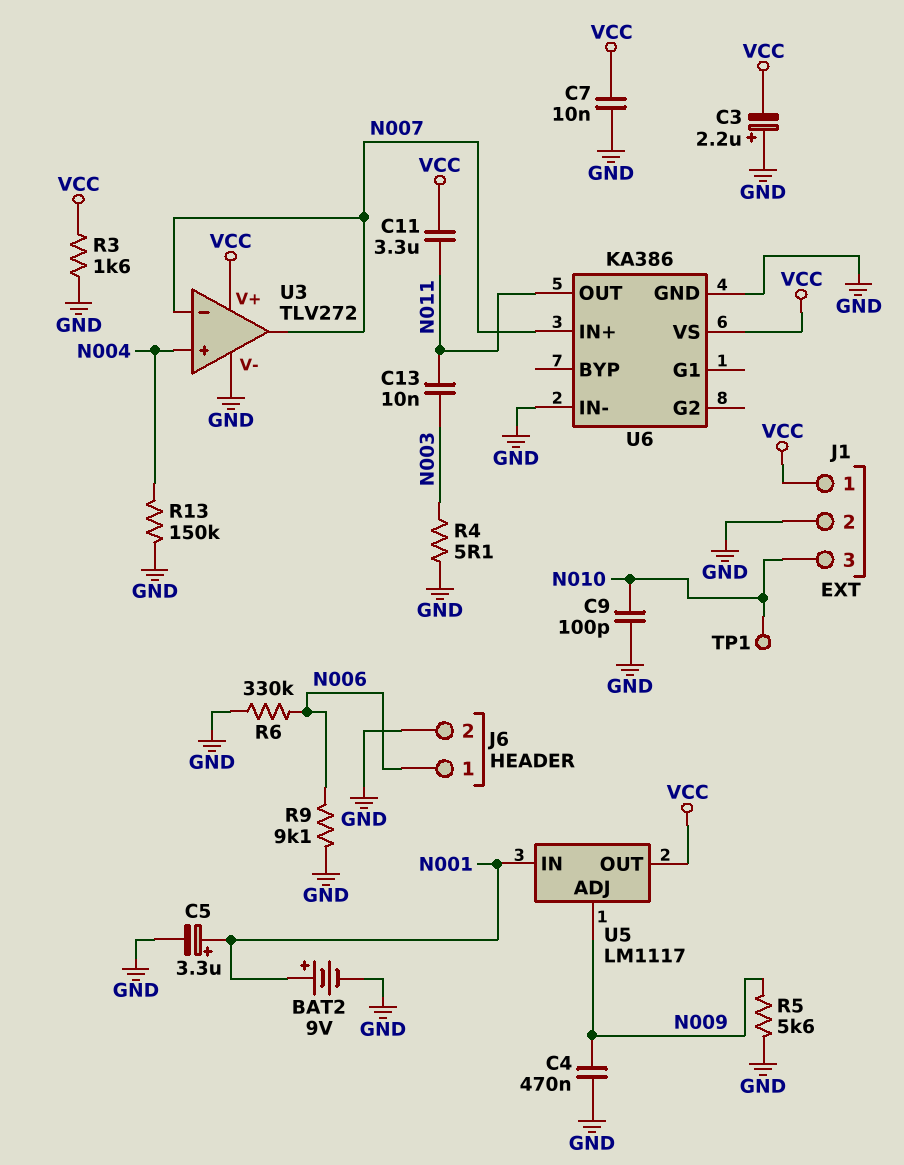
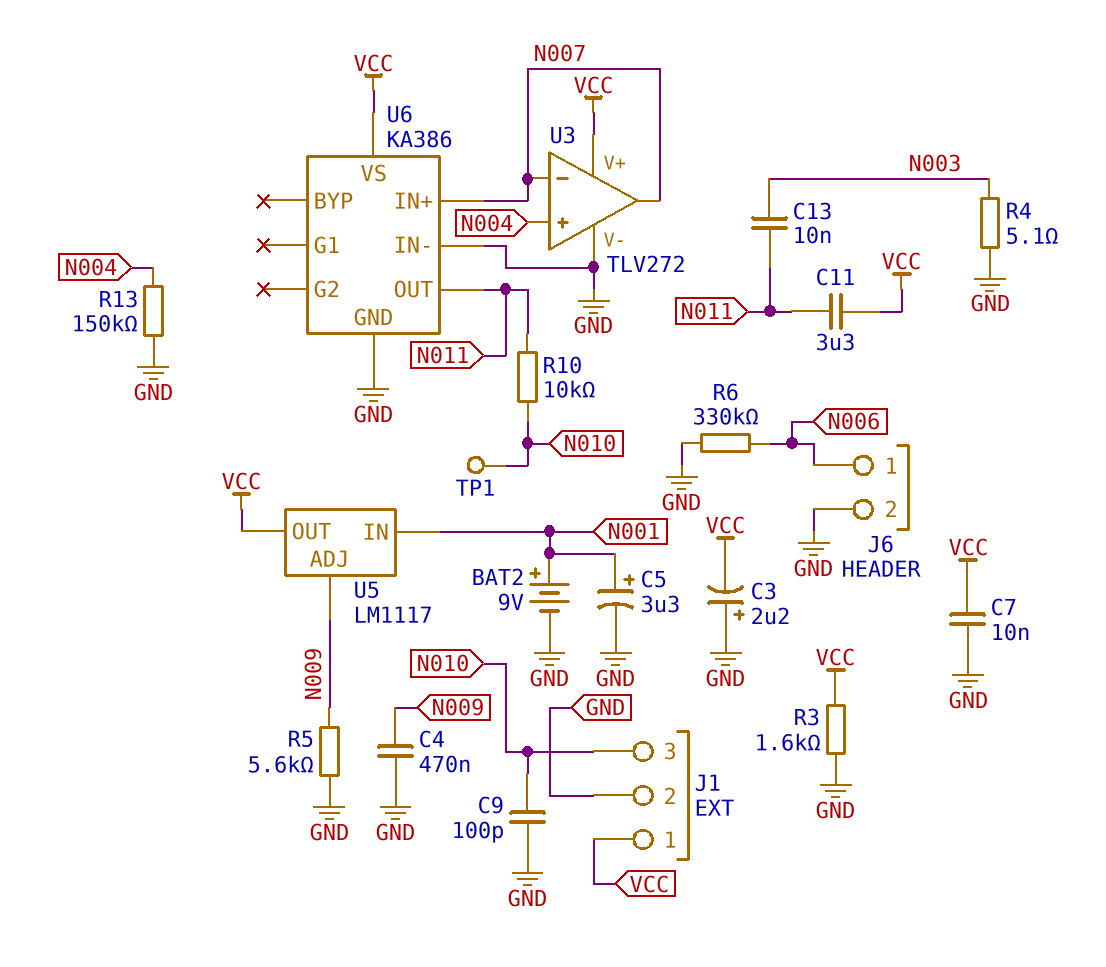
R9: 9.1k (GND, N006) -> none
R10: none -> 10k (N010, N011)

